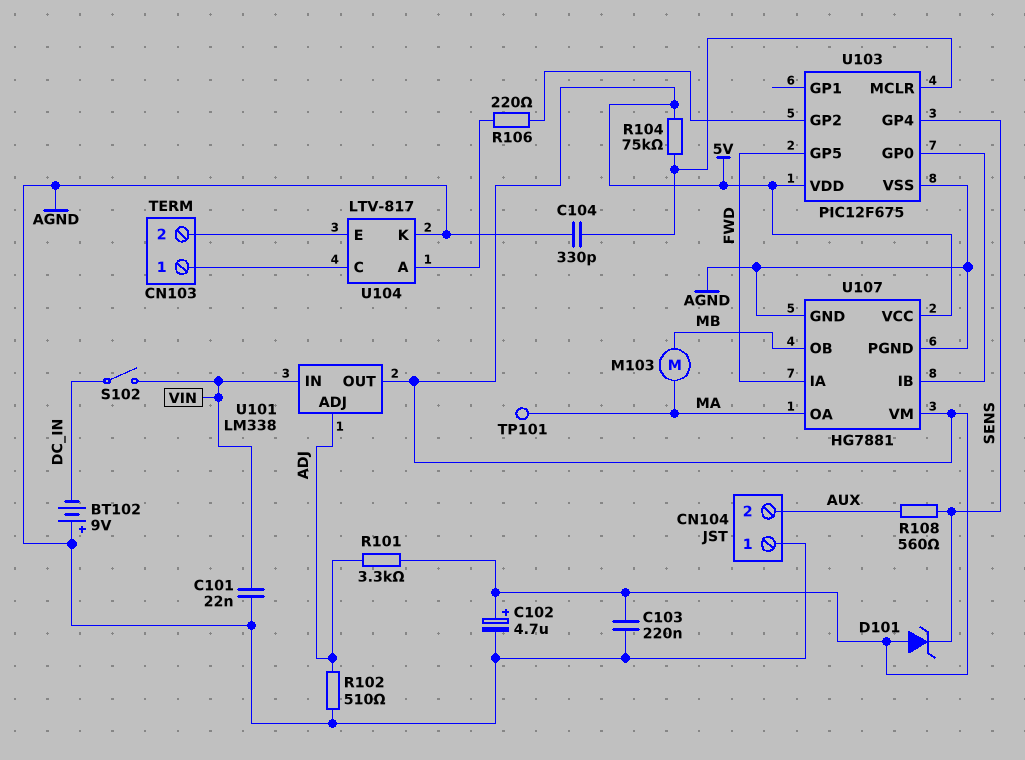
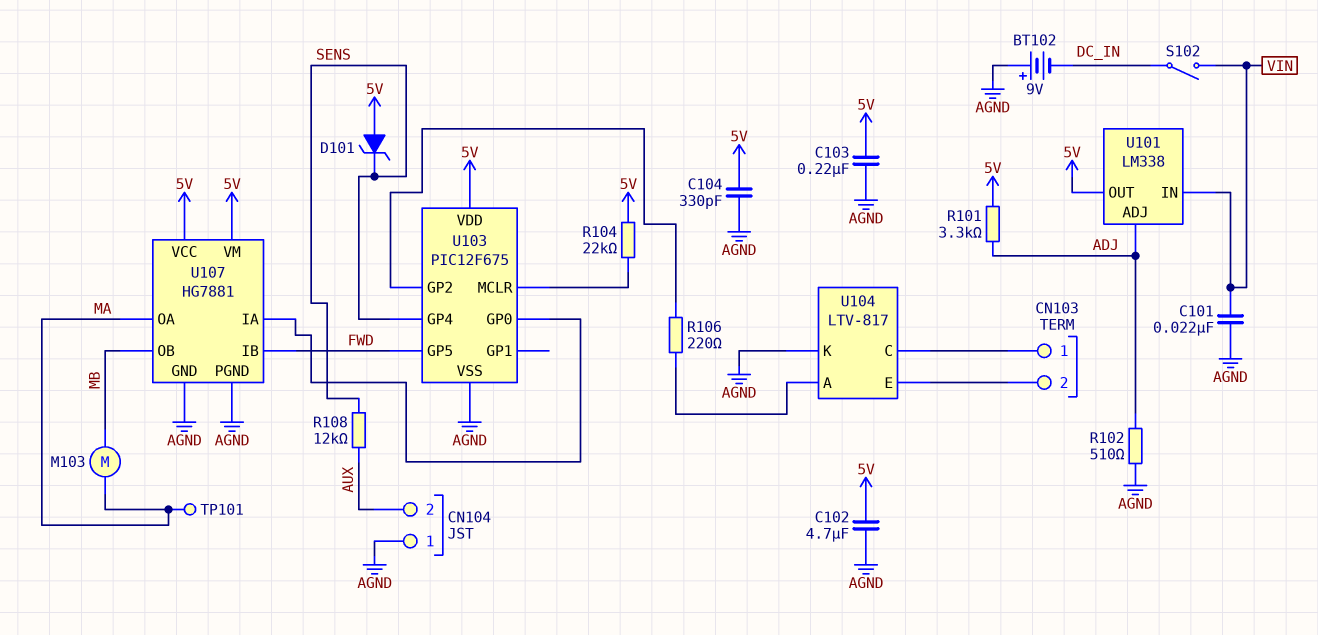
C102: 4.7uF (plus 5V, minus AGND) -> 4.7uF (5V, AGND)
C104: 330pF (AGND, U103/MCLR) -> 330pF (5V, AGND)
R104: 75k (5V, U103/MCLR) -> 22k (5V, U103/MCLR)
R108: 560 (AUX, SENS) -> 12k (AUX, SENS)
U107 pin IA: FWD -> U103/GP0
U107 pin IB: U103/GP0 -> FWD

